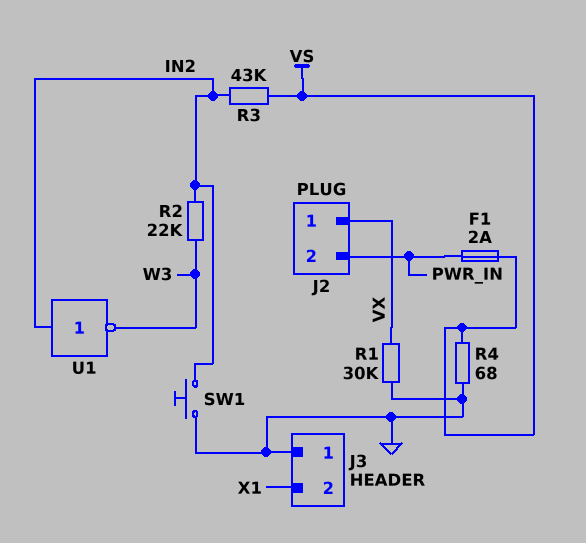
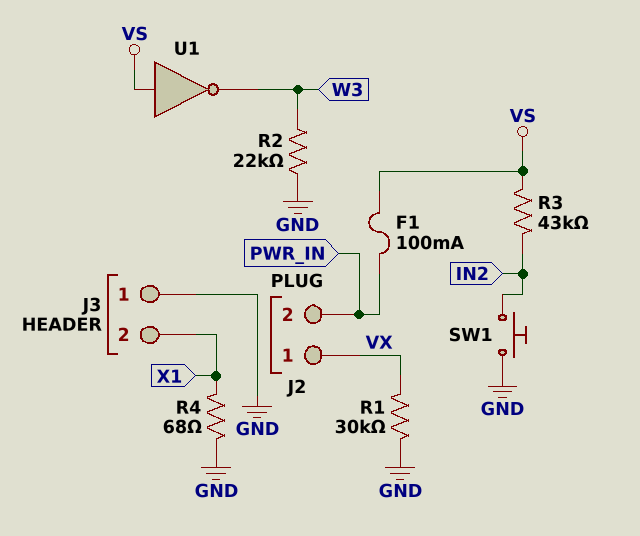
F1: 2A (PWR_IN, VS) -> 100mA (PWR_IN, VS)
R2: 22k (IN2, W3) -> 22k (GND, W3)
R4: 68 (GND, VS) -> 68 (GND, X1)
U1: NOT (in IN2, out W3) -> NOT (in VS, out W3)

